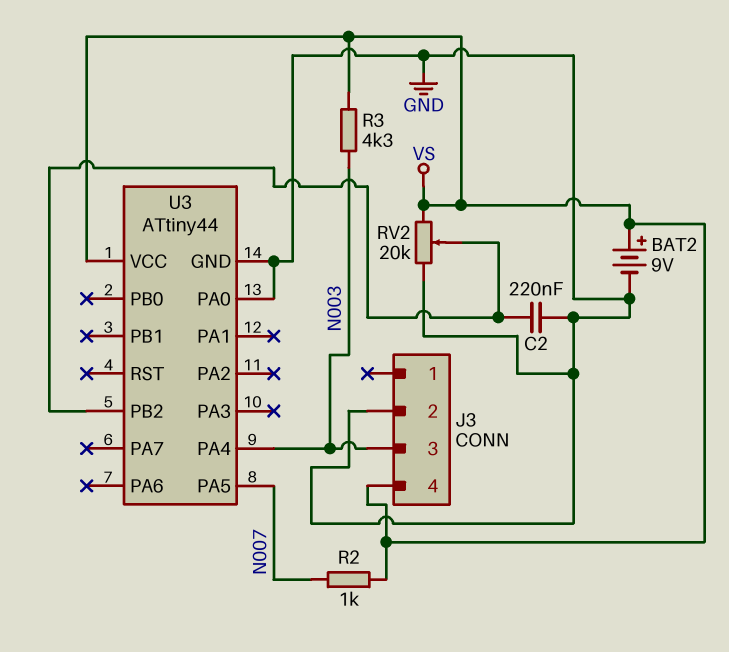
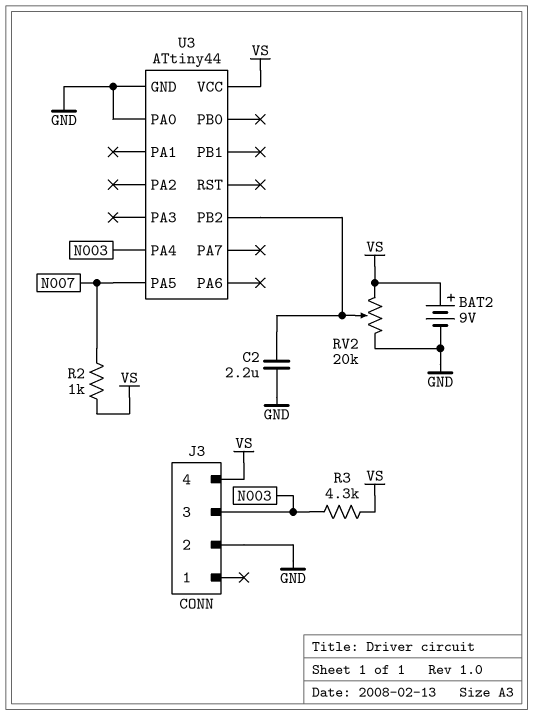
C2: 220nF (GND, U3/PB2) -> 2.2uF (GND, U3/PB2)

